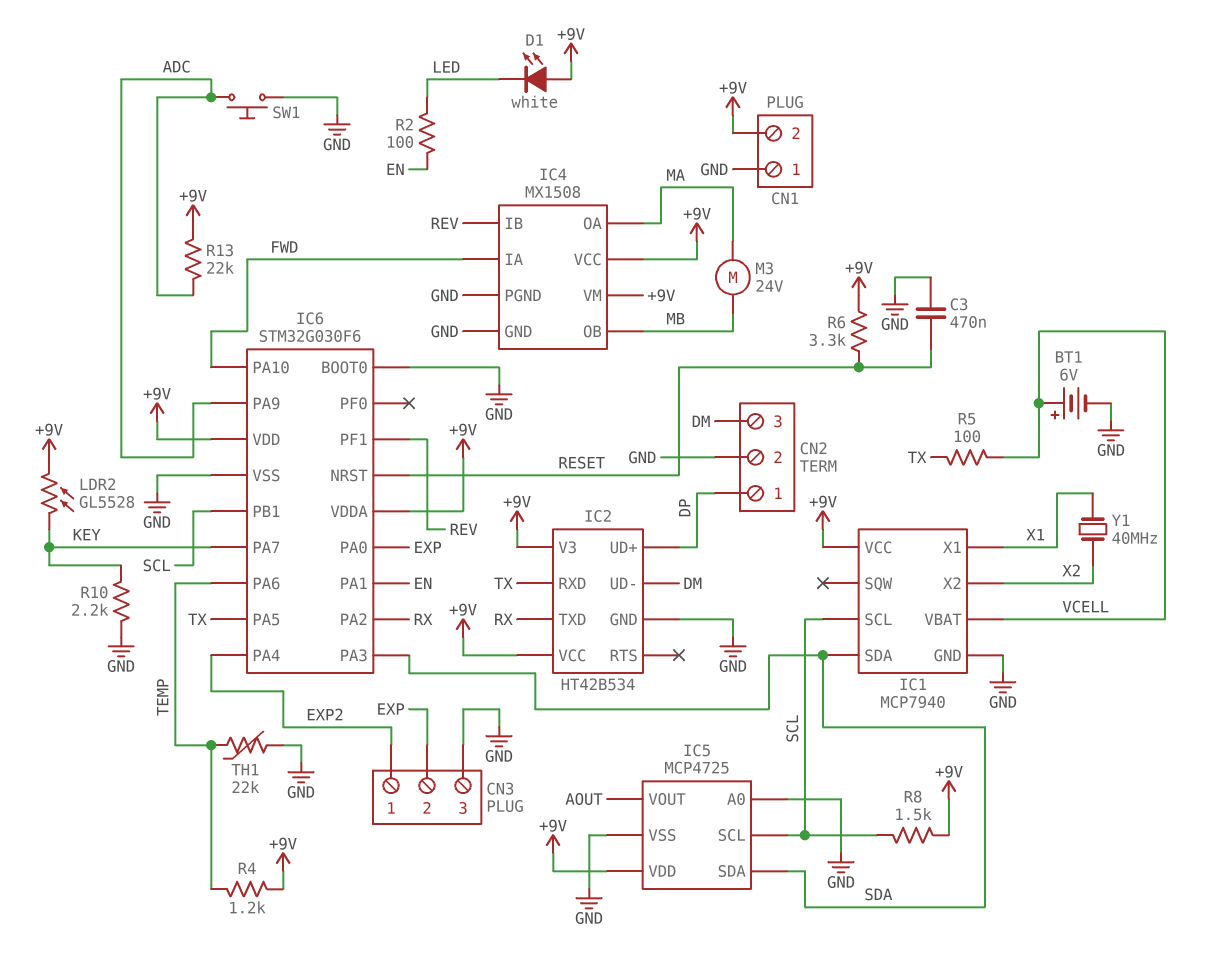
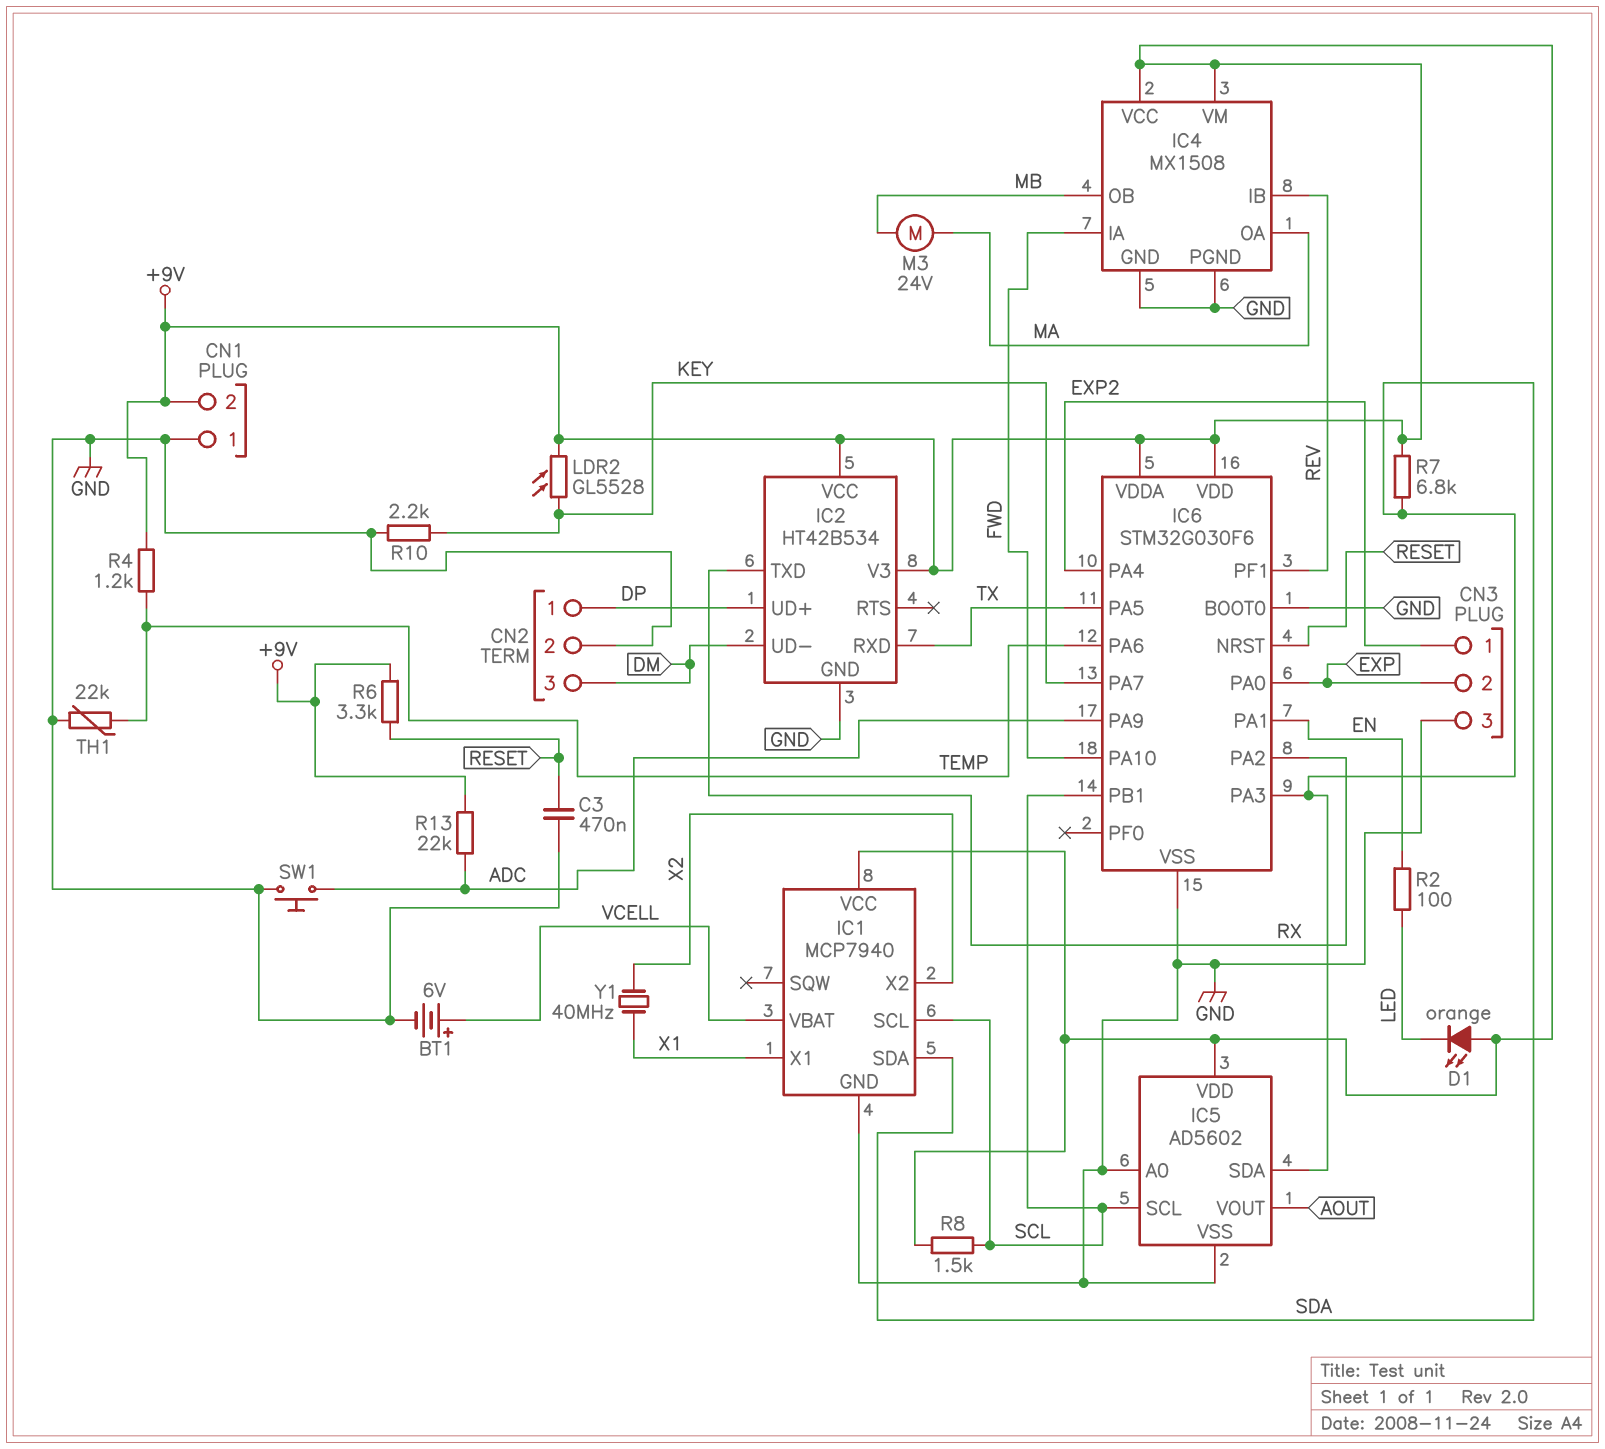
D1: LED white (A +9V, K LED) -> LED orange (A +9V, K LED)
IC5: MCP4725 -> AD5602
R5: 100 (TX, VCELL) -> none
R7: none -> 6.8k (+9V, SDA)

